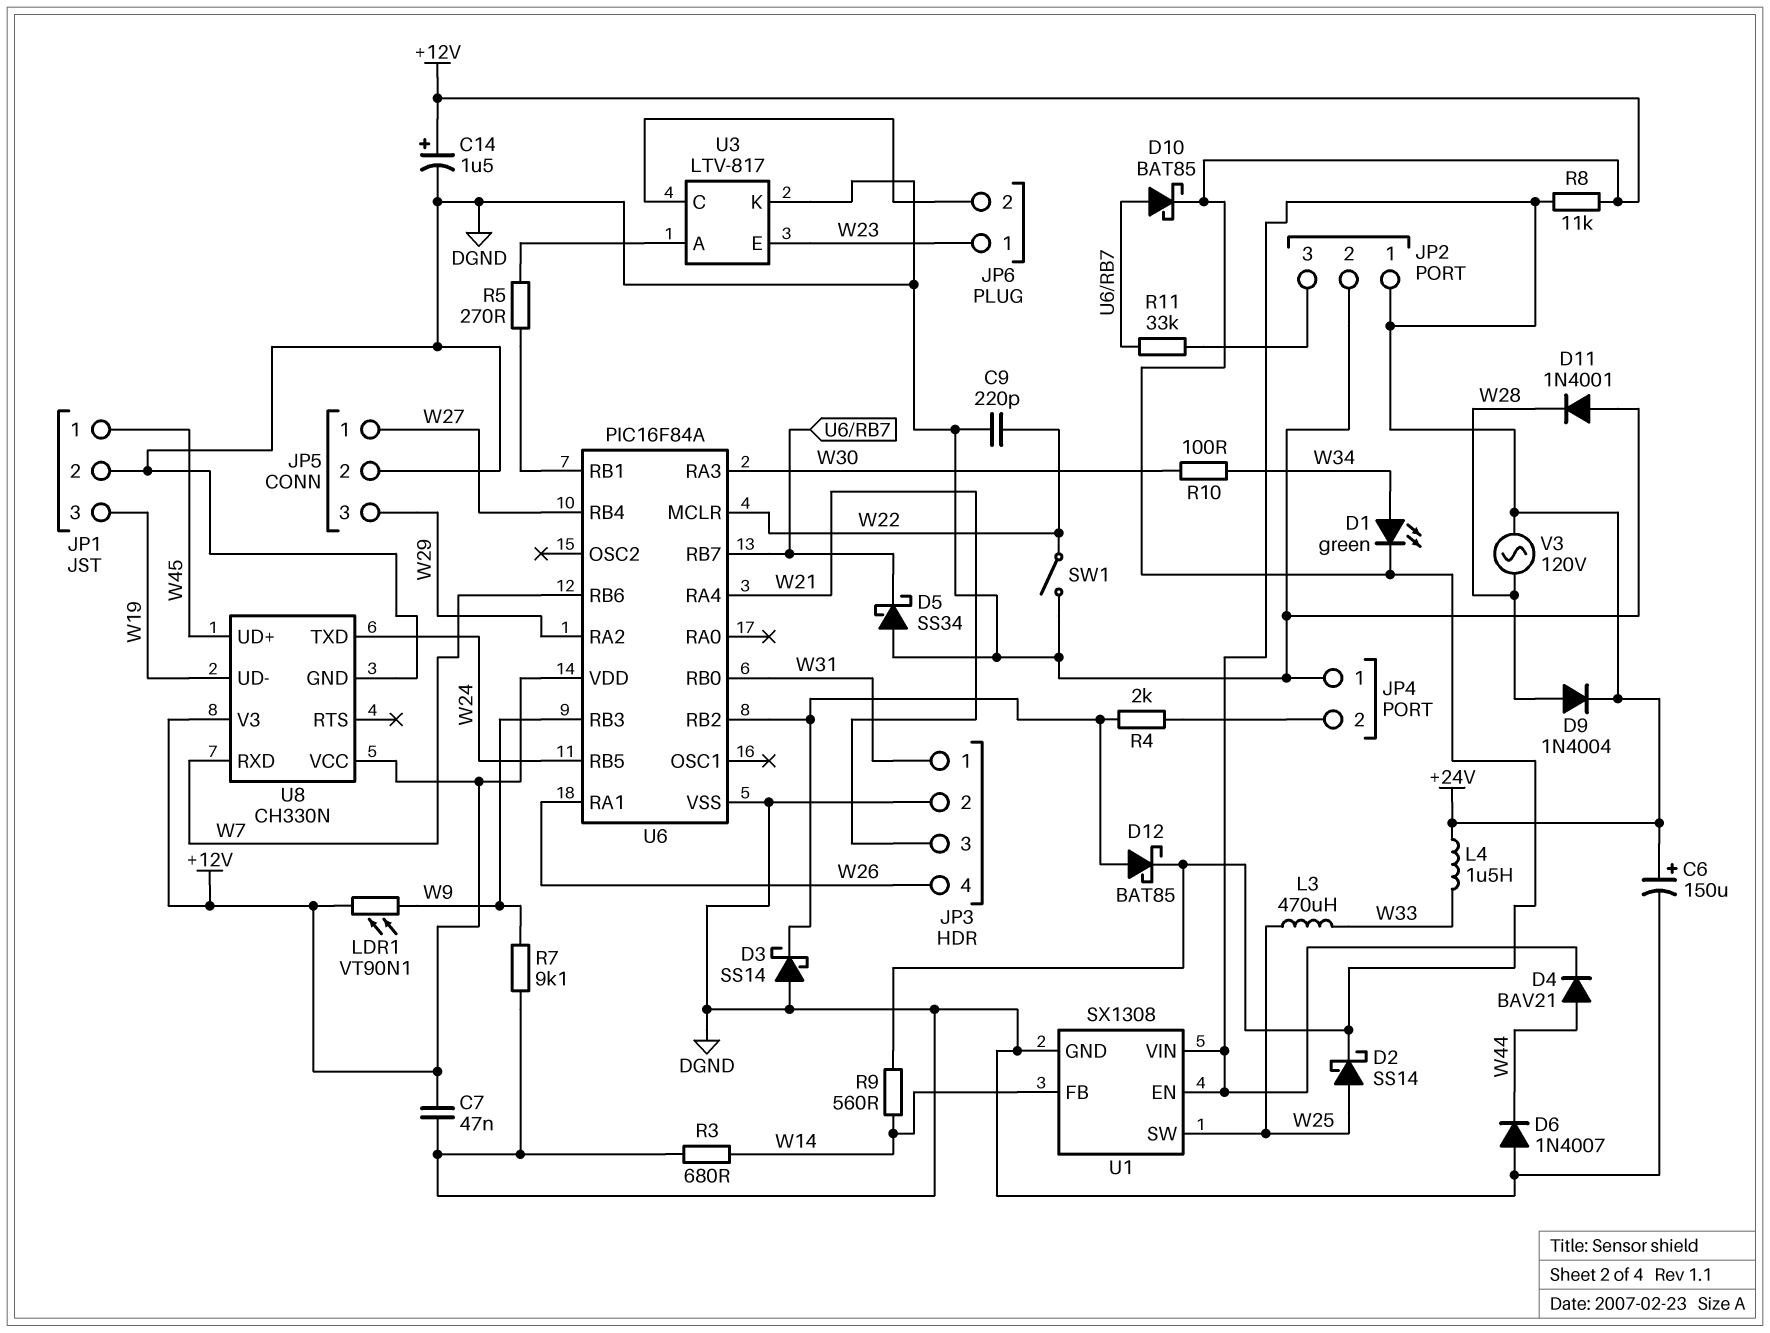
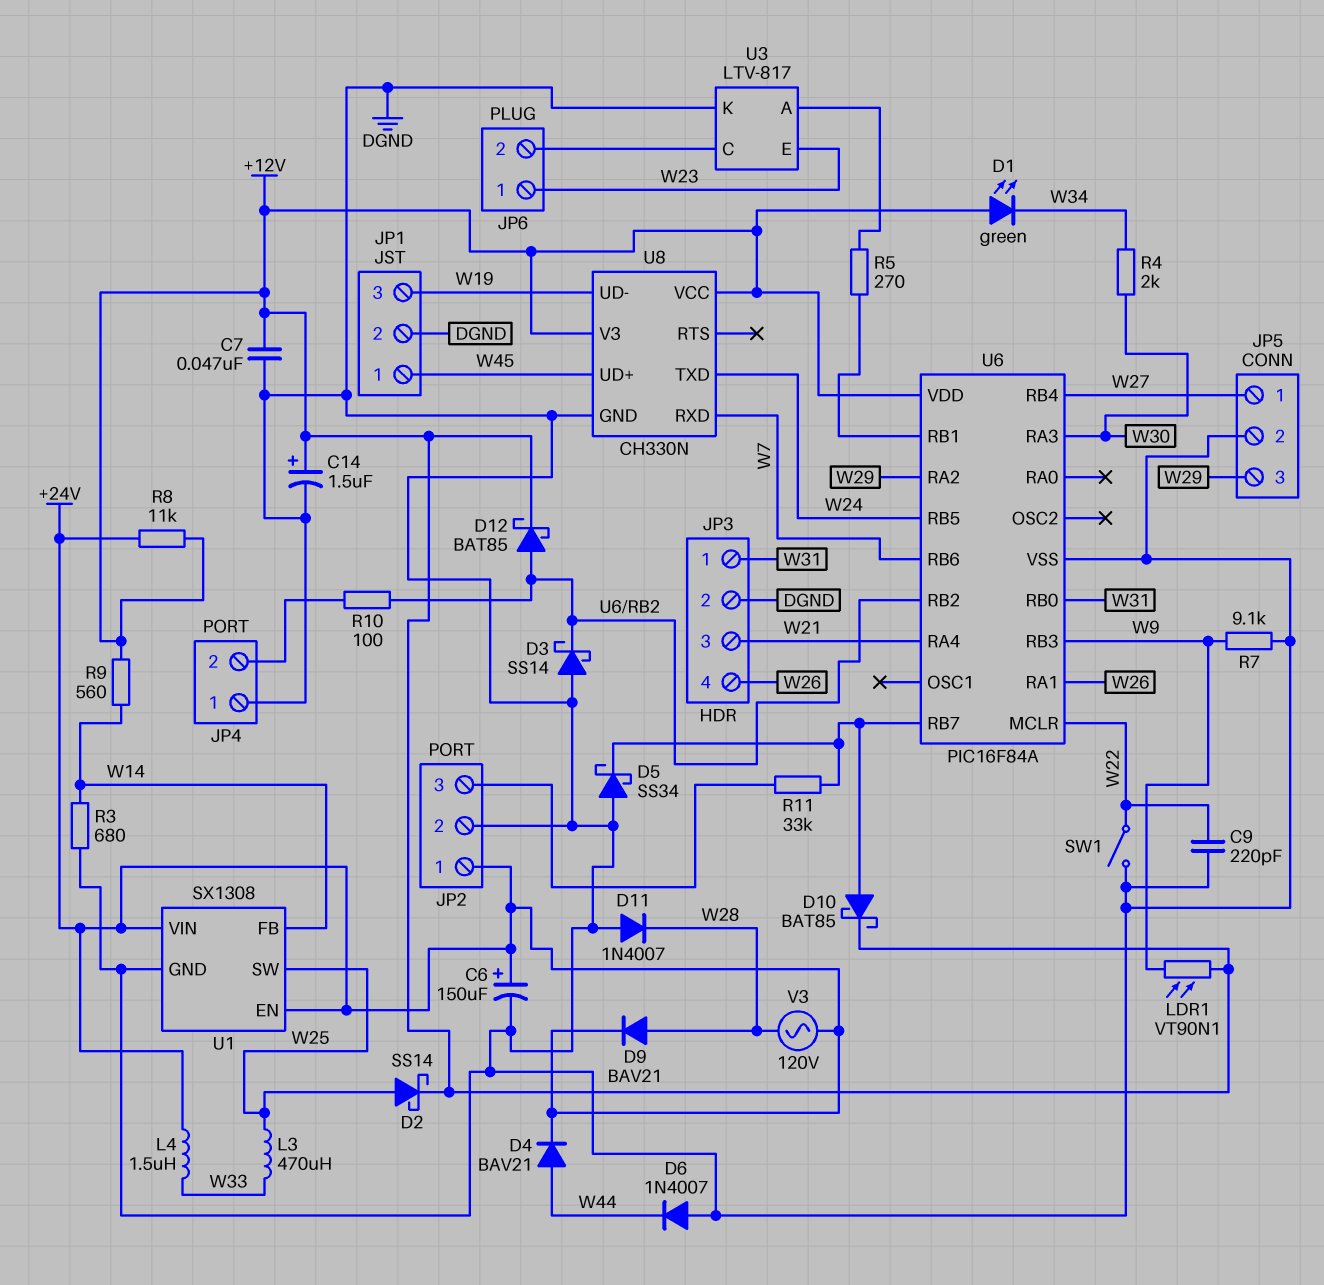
D1: LED green (A W34, K +12V) -> LED green (A +12V, K W34)
D9: diode 1N4004 (A W28, K +24V) -> diode BAV21 (A W28, K +24V)
D11: diode 1N4001 (A DGND, K W28) -> diode 1N4007 (A DGND, K W28)
R4: 2k (JP4/2, U6/RB2) -> 2k (W30, W34)
R10: 100 (W30, W34) -> 100 (JP4/2, U6/RB2)

